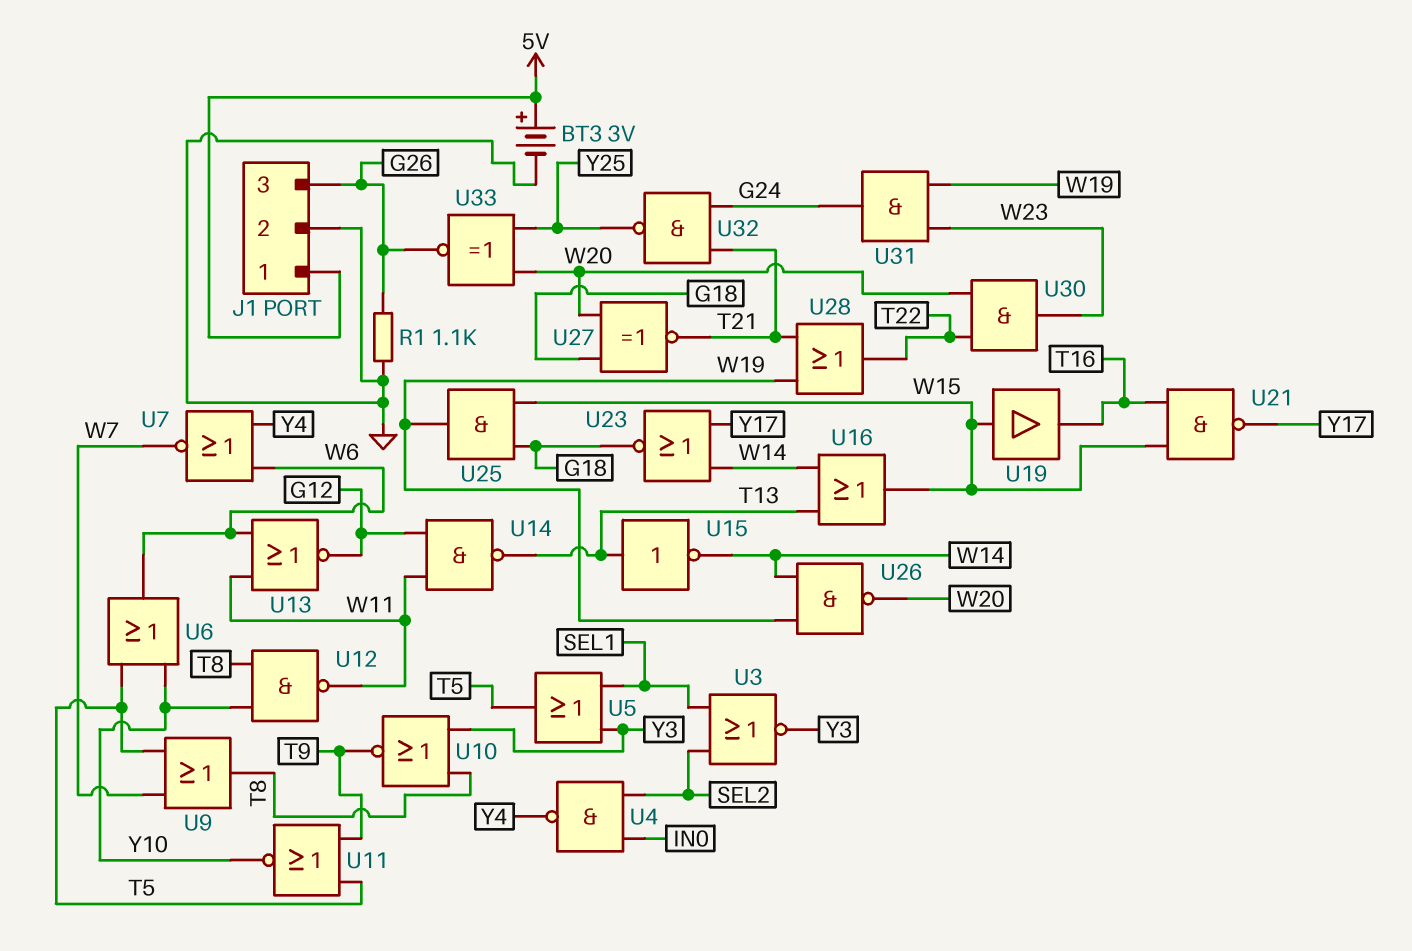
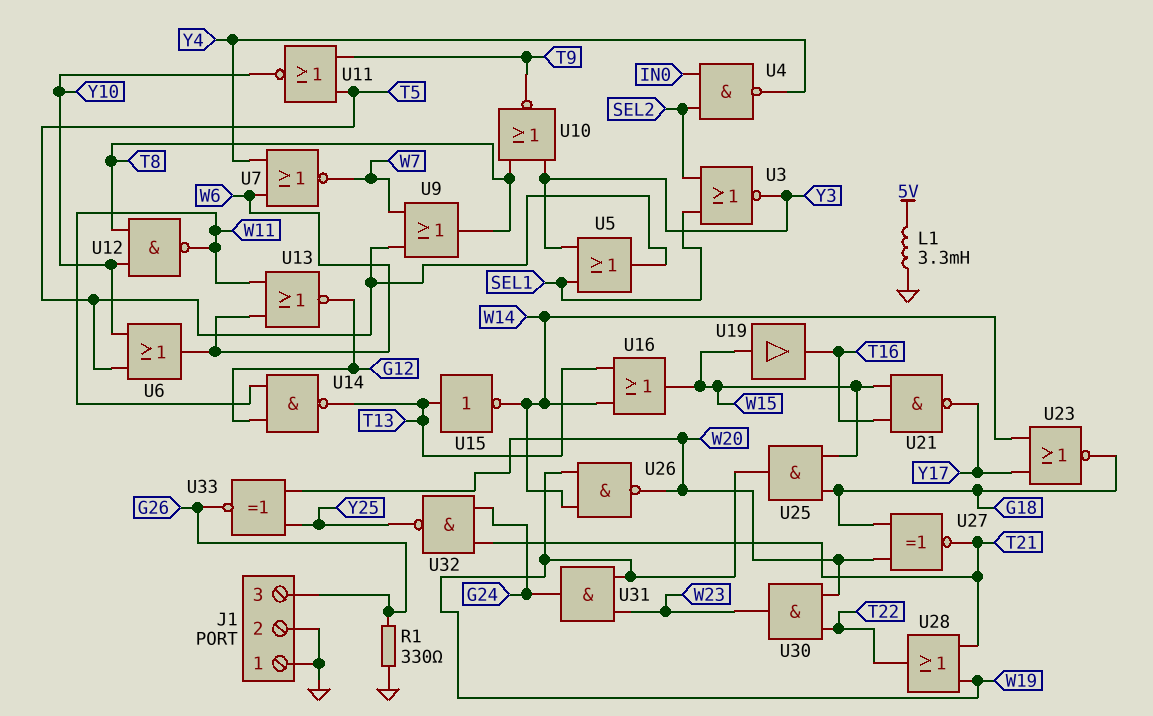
BT3: 3V (plus 5V, minus GND) -> none
J1 pin 1: 5V -> GND
L1: none -> 3.3mH (5V, GND)
R1: 1.1k (G26, GND) -> 330 (G26, GND)

